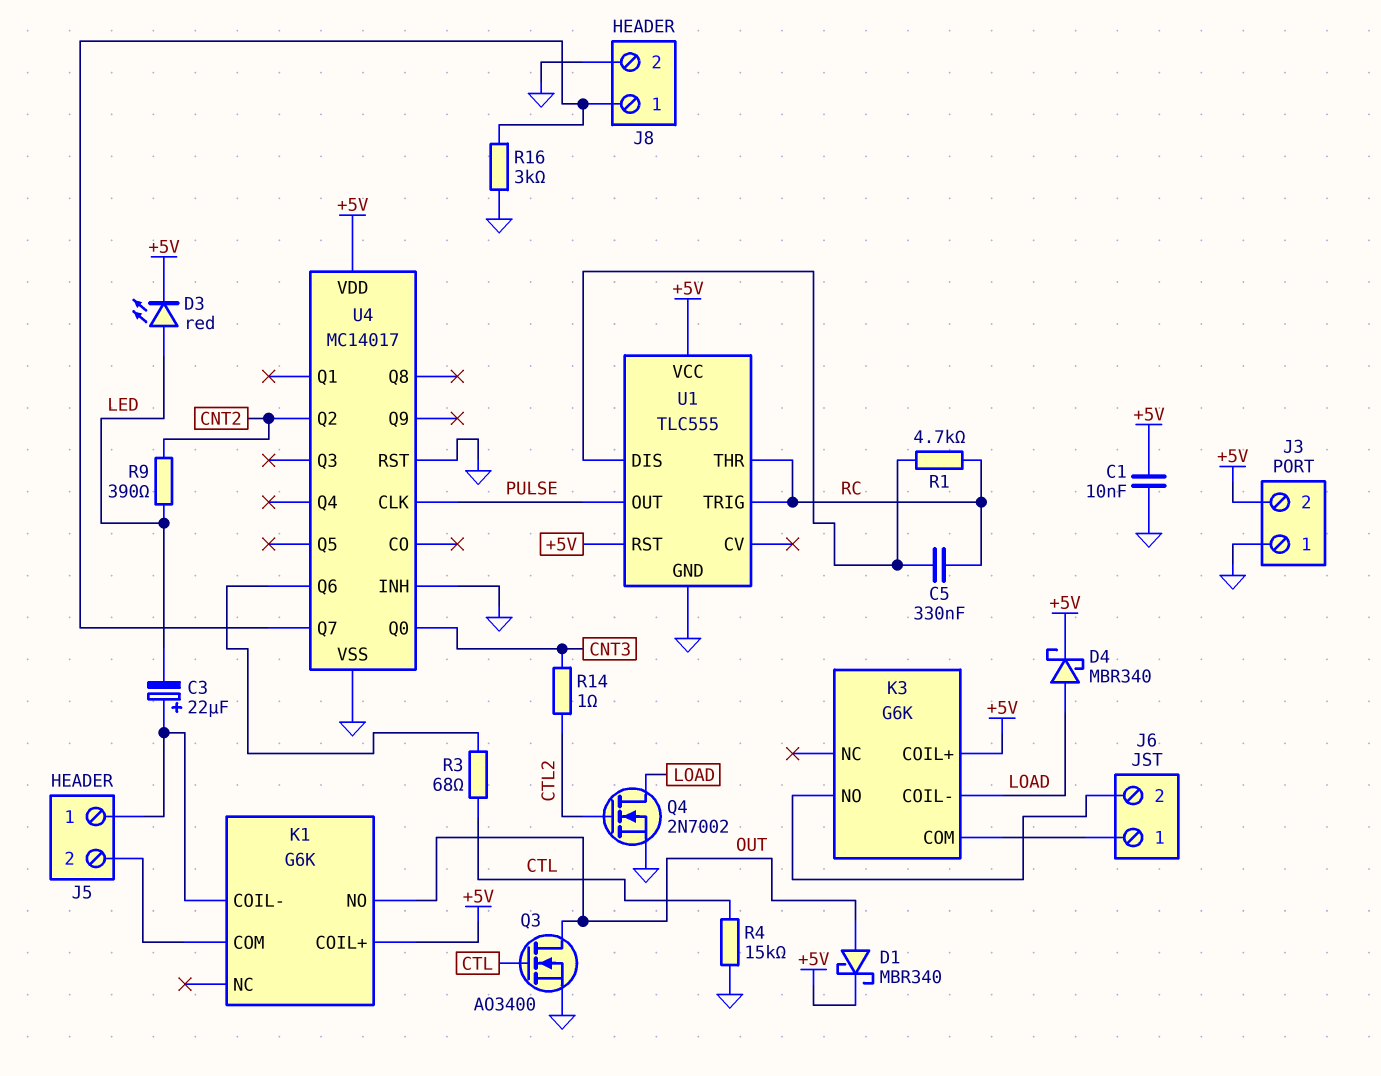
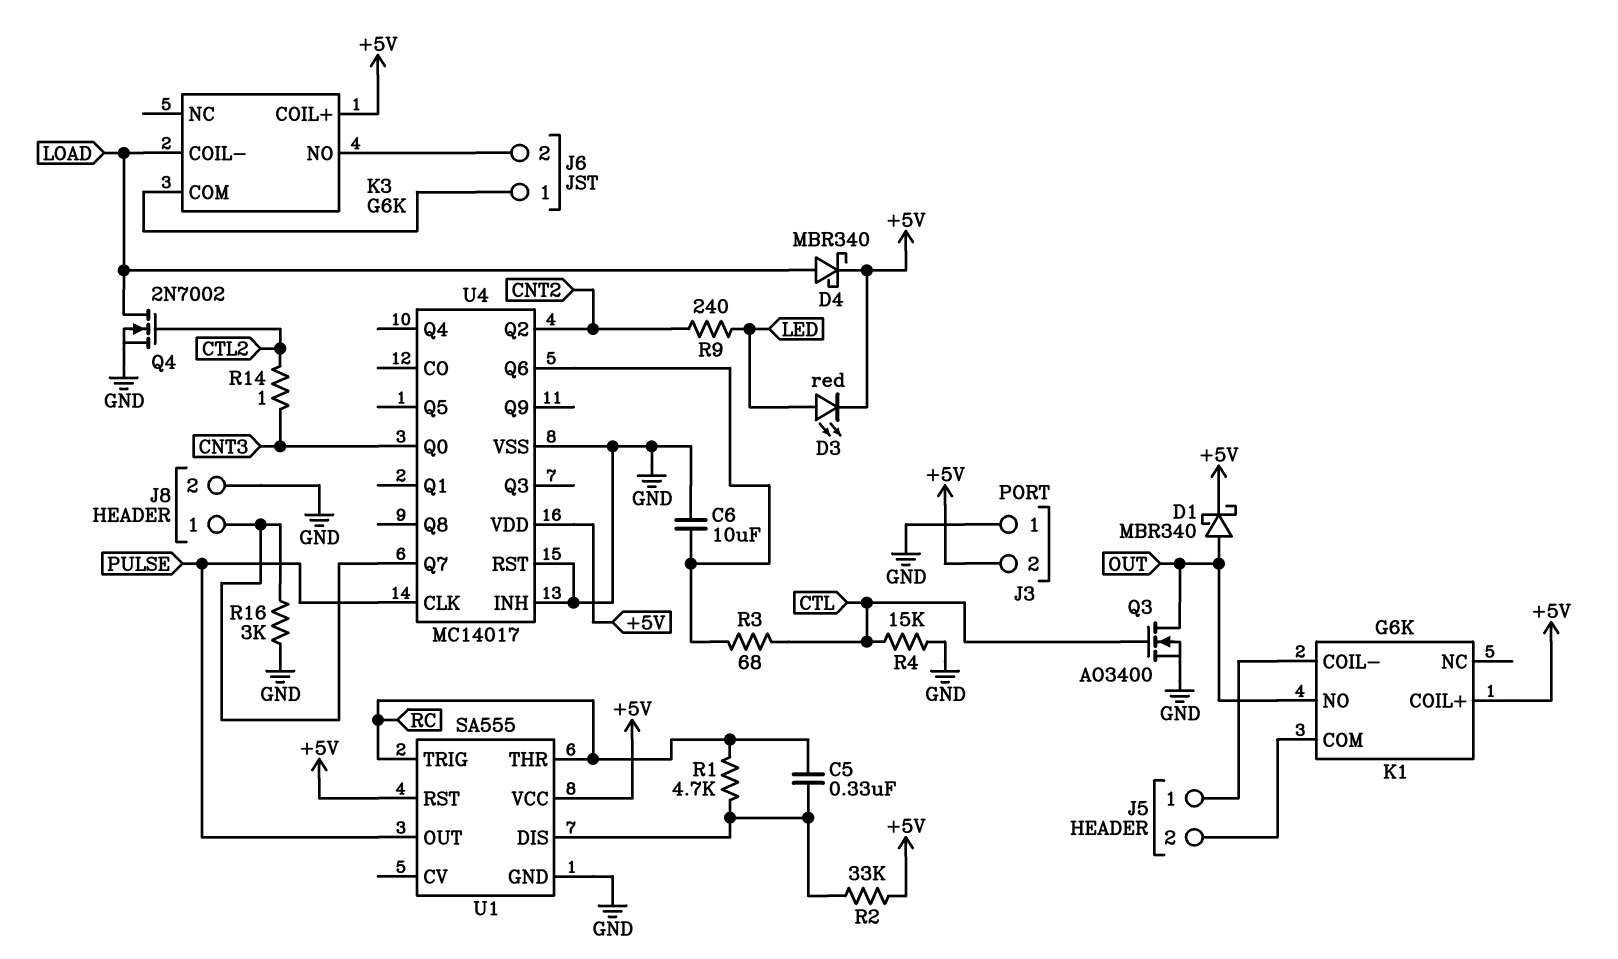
C1: 10nF (+5V, GND) -> none
C3: 22uF (plus J5/1, minus LED) -> none
C6: none -> 10uF (GND, U4/Q6)
R2: none -> 33k (+5V, U1/DIS)
R9: 390 (CNT2, LED) -> 240 (CNT2, LED)
U1: TLC555 -> SA555

